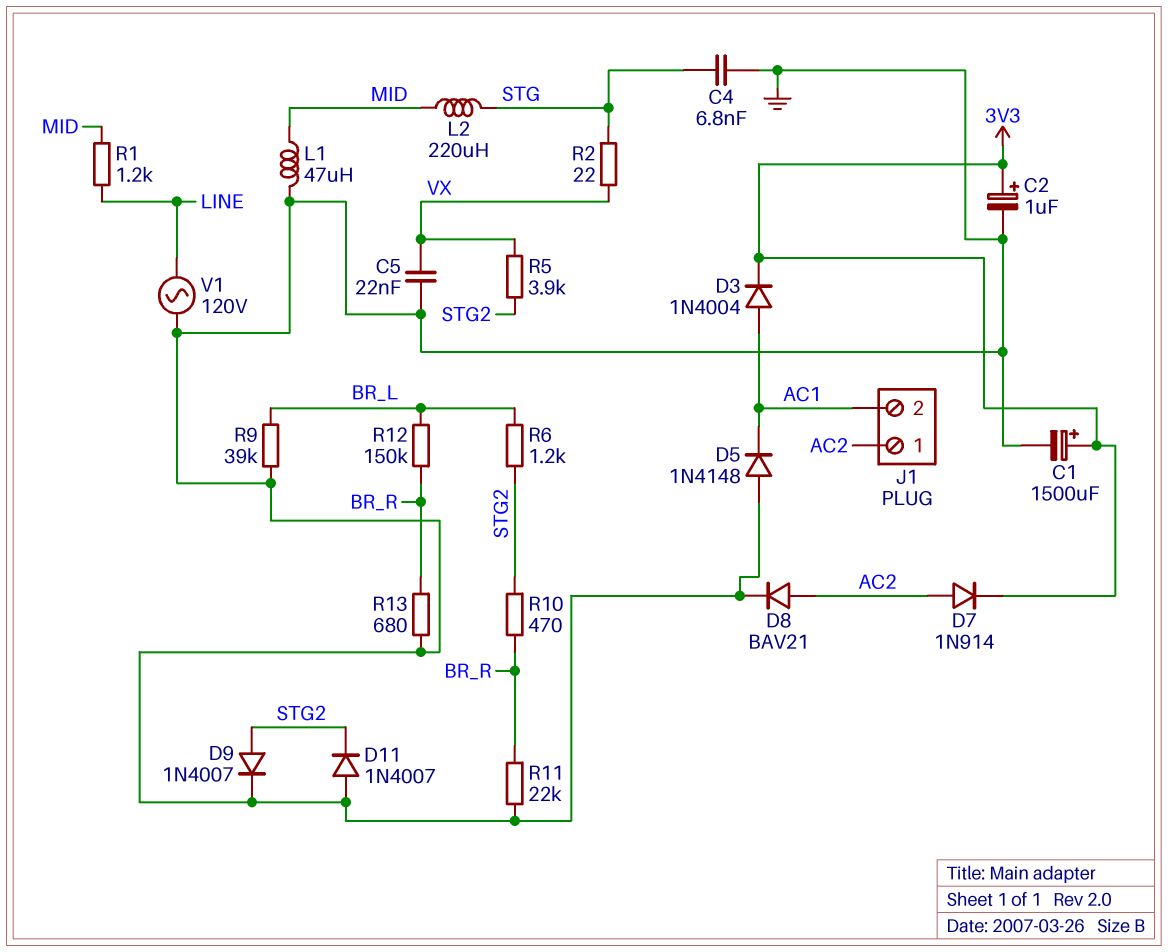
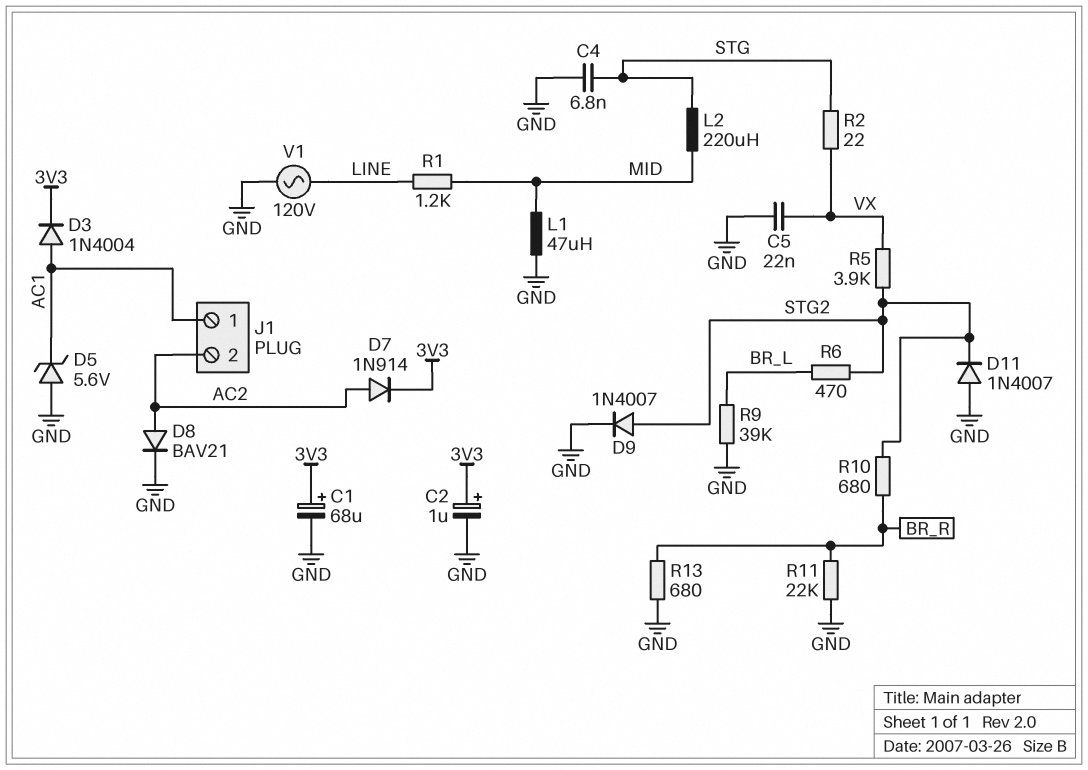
C1: 1500uF (plus 3V3, minus GND) -> 68uF (plus 3V3, minus GND)
D5: diode 1N4148 (A GND, K AC1) -> zener 5.6V (A GND, K AC1)
J1 pin 1: AC2 -> AC1
J1 pin 2: AC1 -> AC2
R6: 1.2k (BR_L, STG2) -> 470 (BR_L, STG2)
R10: 470 (BR_R, STG2) -> 680 (BR_R, STG2)
R12: 150k (BR_L, BR_R) -> none

